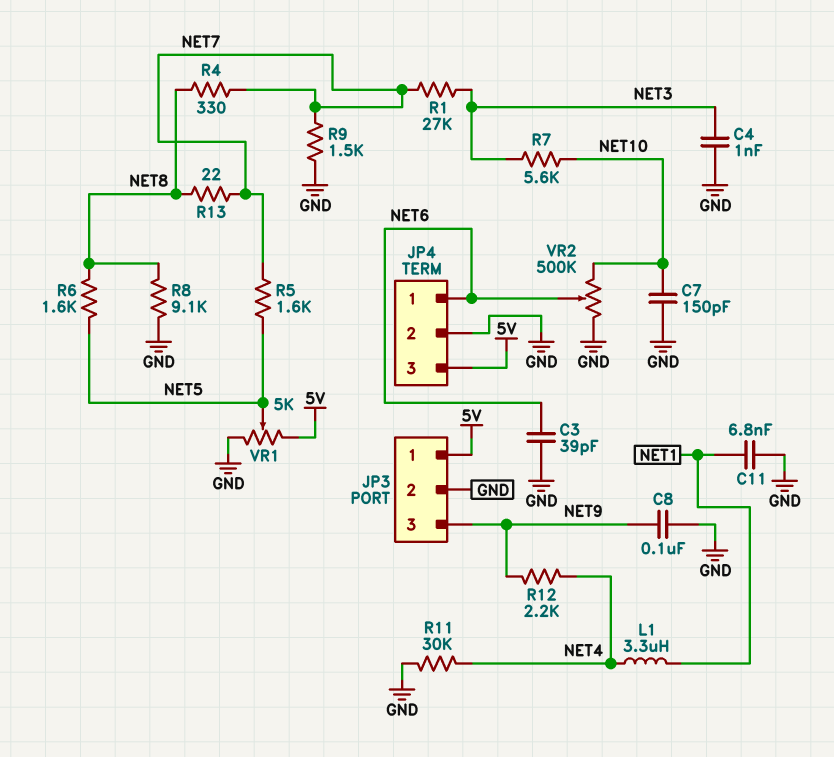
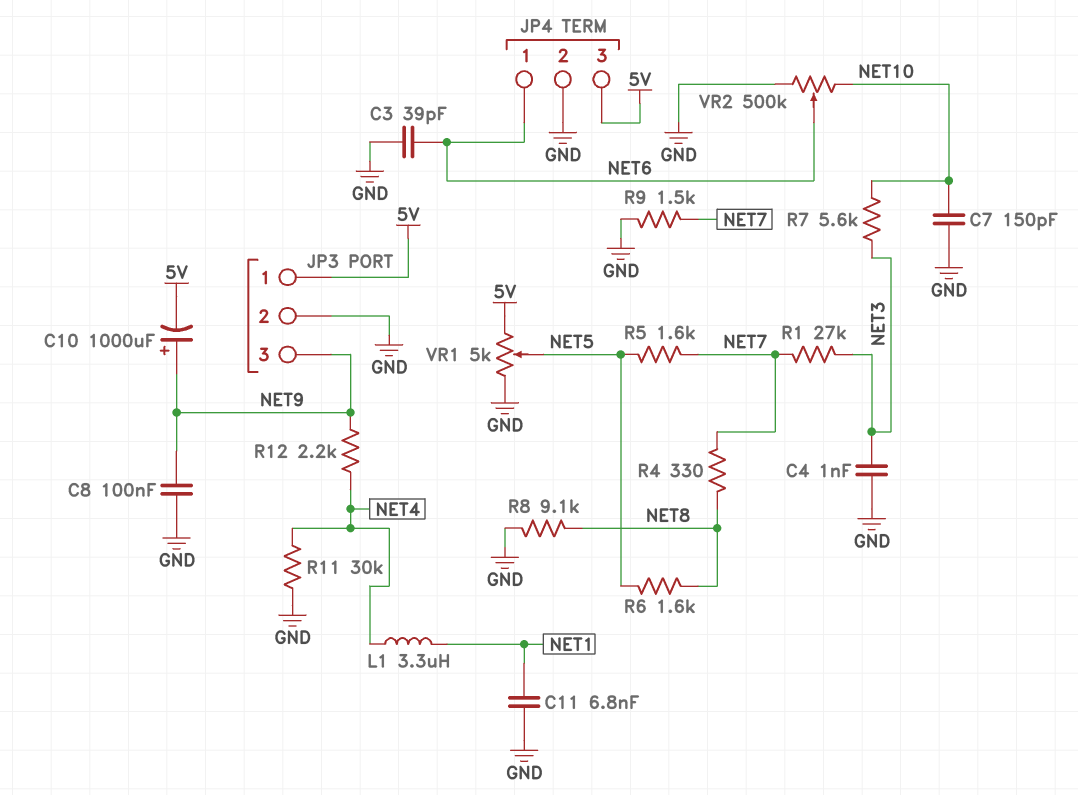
C10: none -> 1000uF (plus NET9, minus 5V)
R13: 22 (NET7, NET8) -> none

